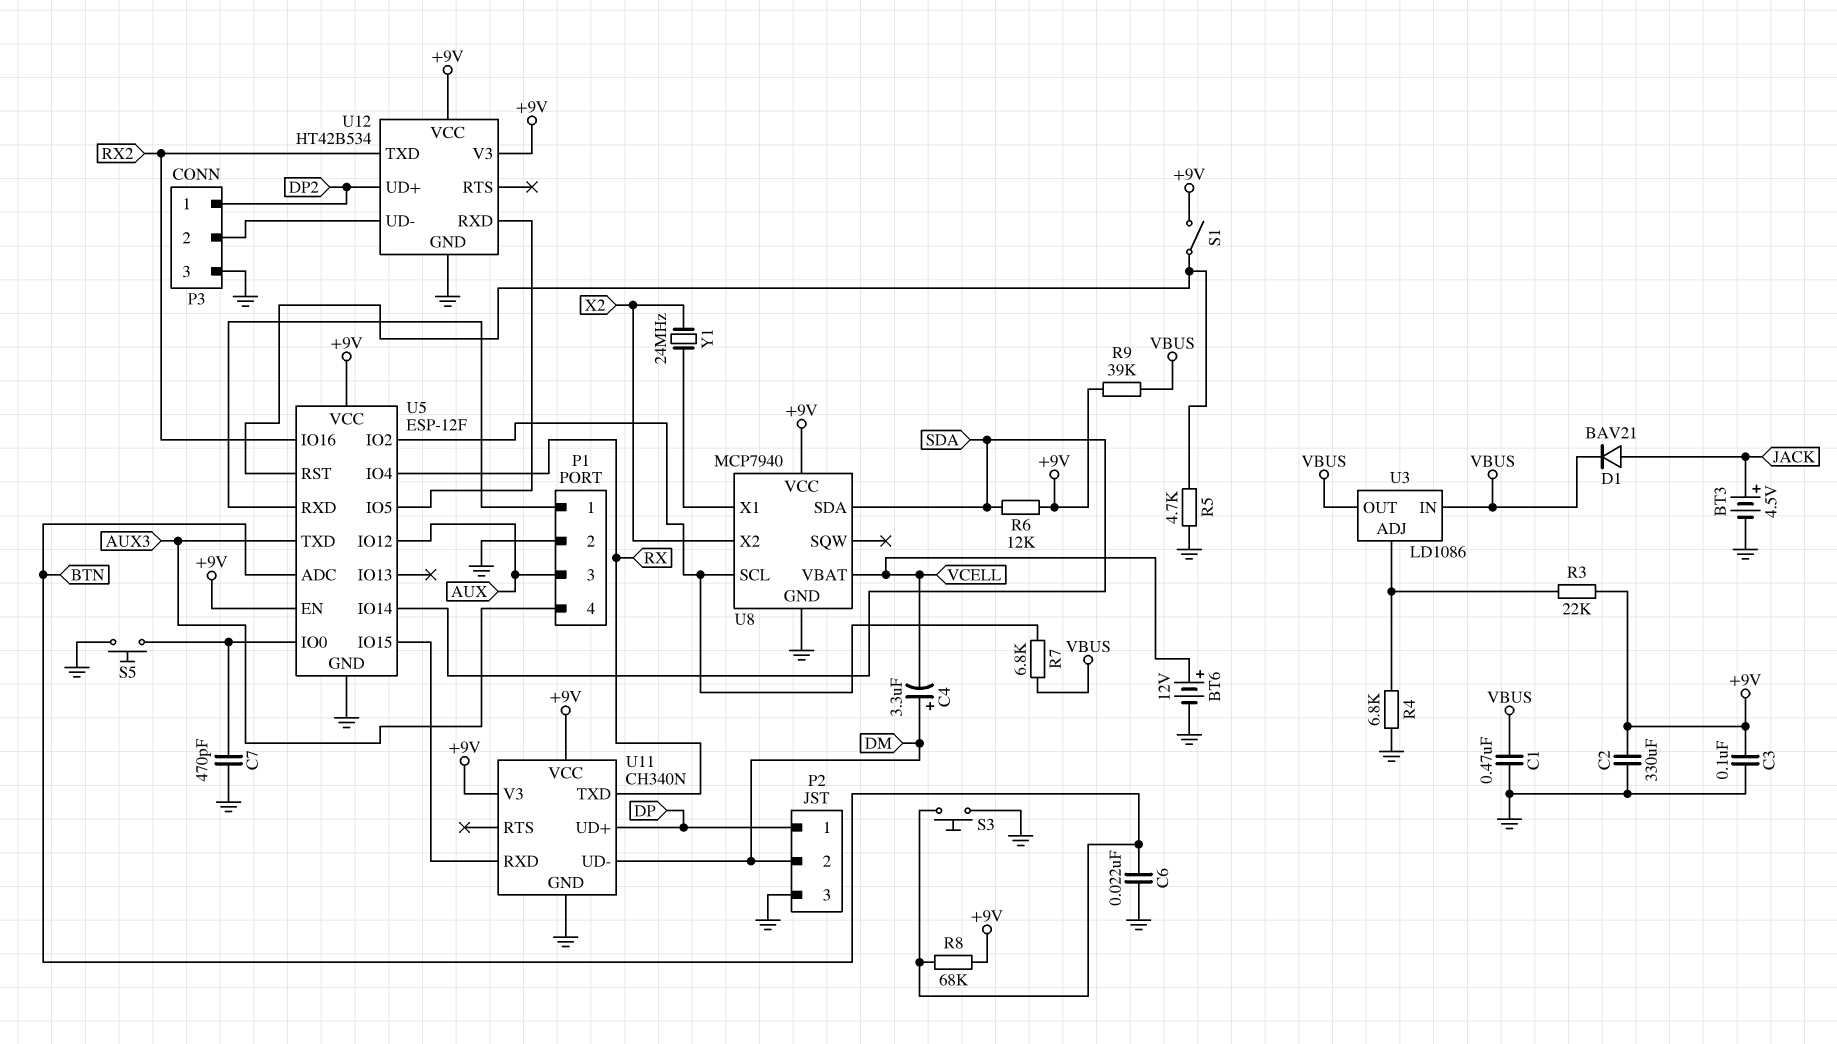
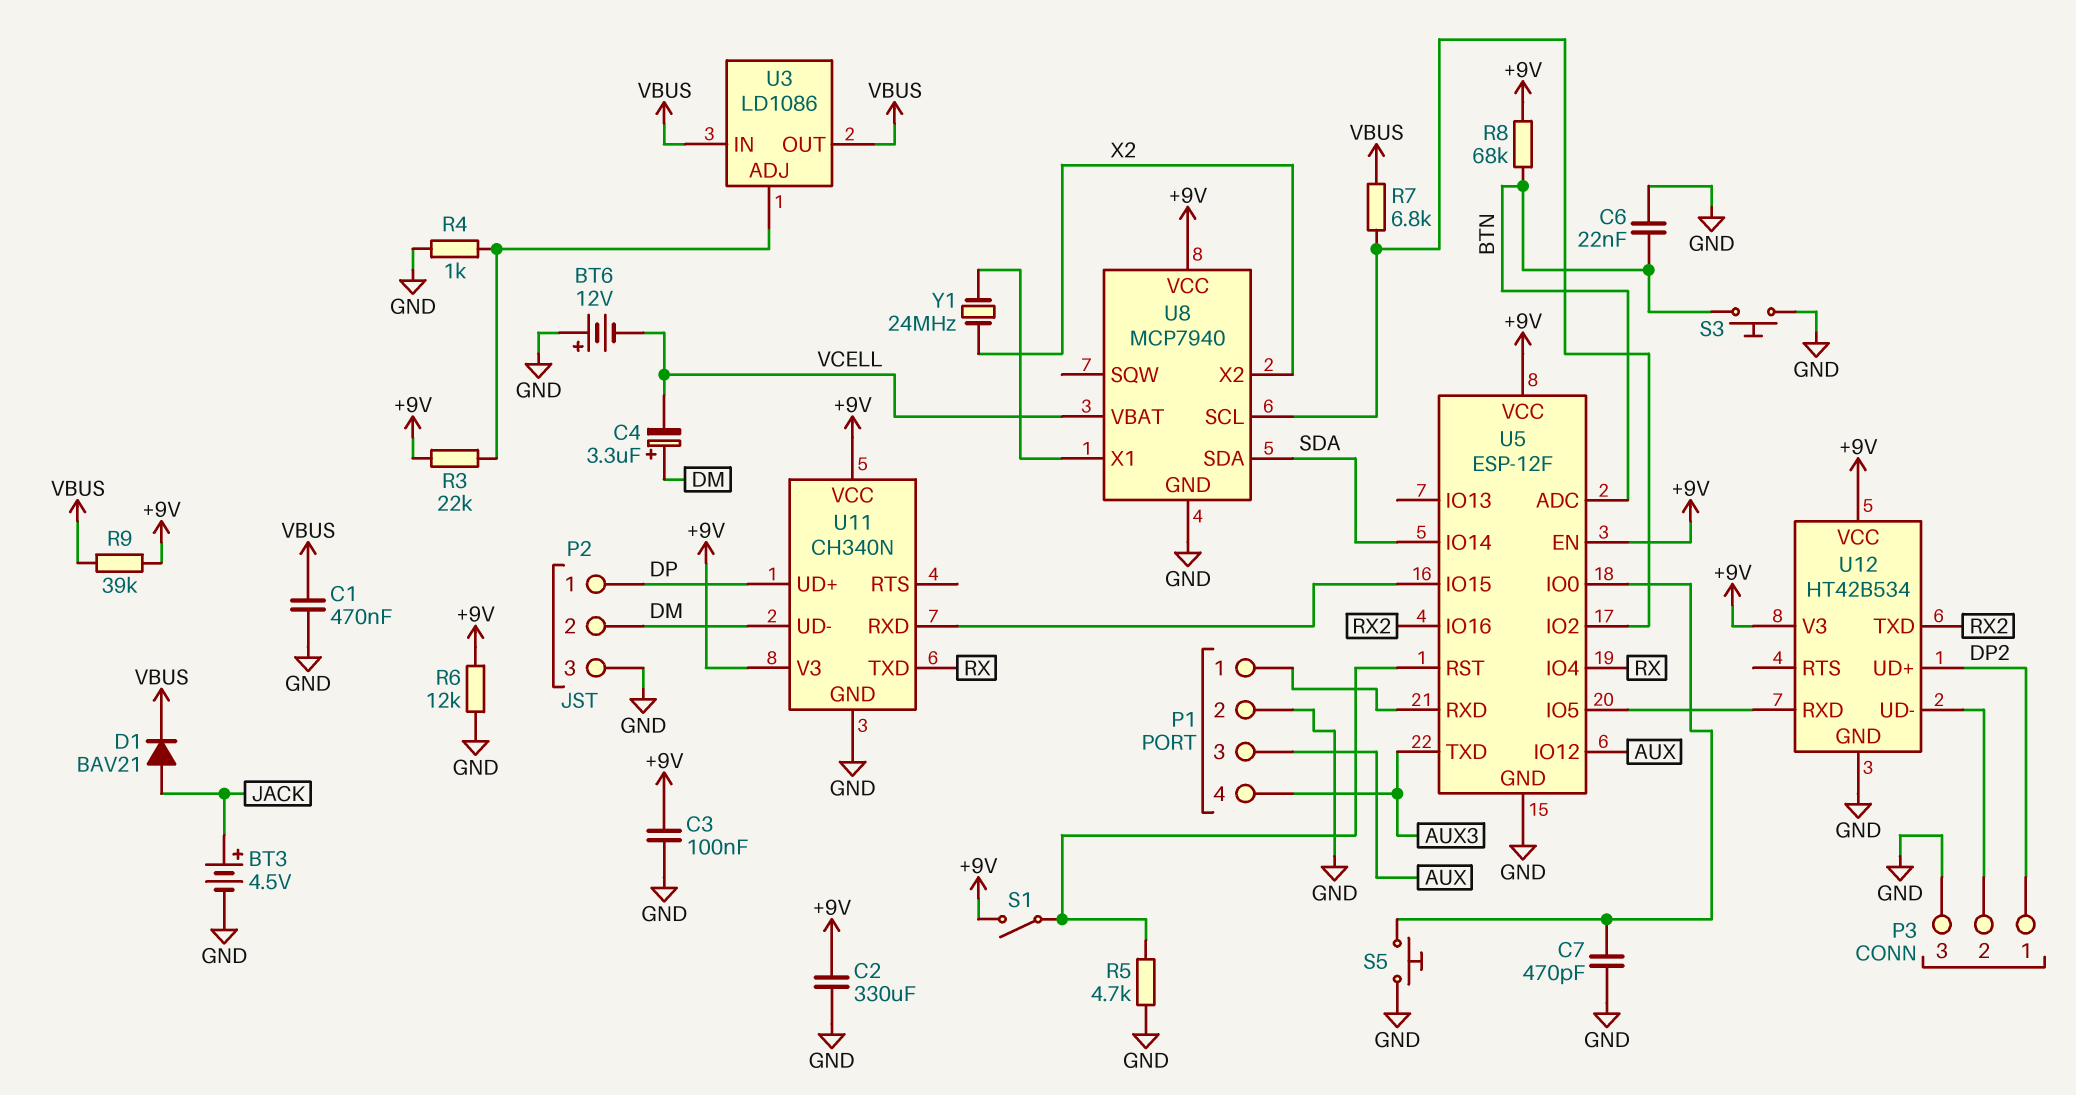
BT6: 12V (plus VCELL, minus GND) -> 12V (plus GND, minus VCELL)
R4: 6.8k (GND, U3/ADJ) -> 1k (GND, U3/ADJ)
R6: 12k (+9V, SDA) -> 12k (+9V, GND)

